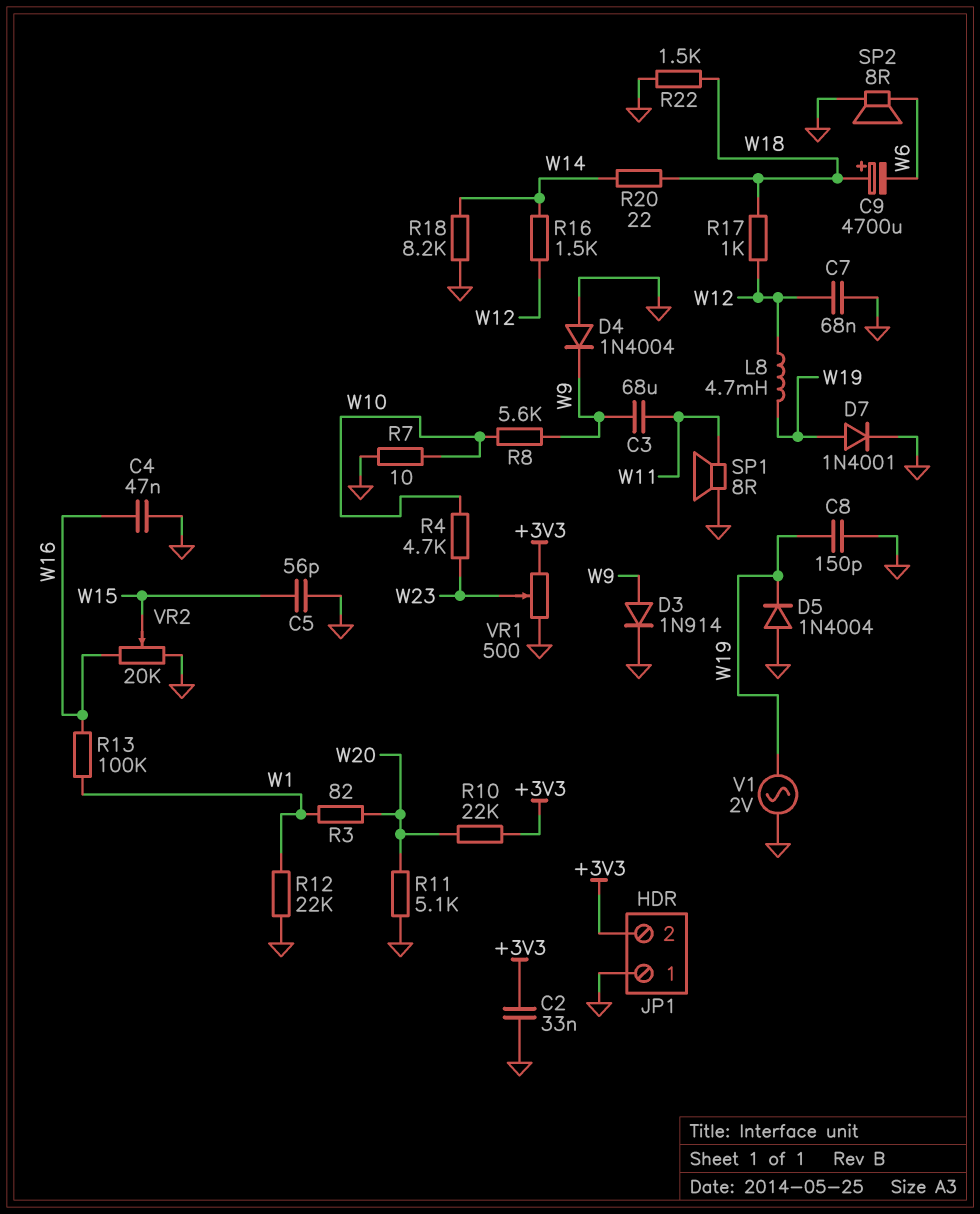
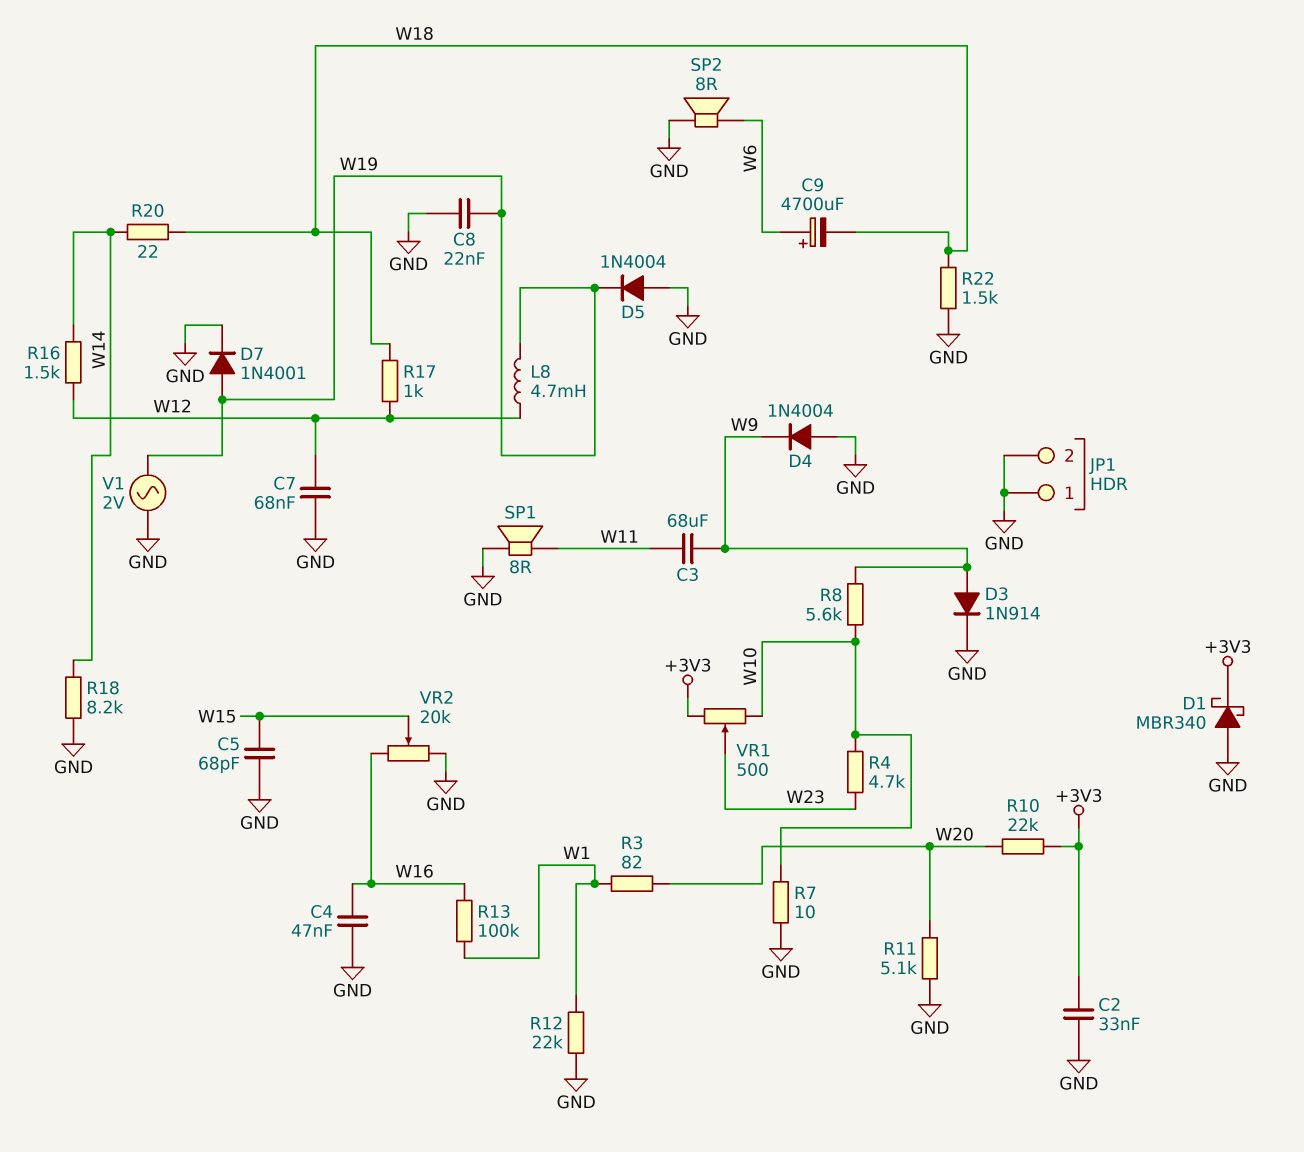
C5: 56pF (GND, W15) -> 68pF (GND, W15)
C8: 150pF (GND, W19) -> 22nF (GND, W19)
C9: 4700uF (plus W18, minus W6) -> 4700uF (plus W6, minus W18)
D1: none -> schottky MBR340 (A GND, K +3V3)
JP1 pin 2: +3V3 -> GND
VR1: 500 (+3V3, GND, wiper W23) -> 500 (+3V3, W10, wiper W23)

